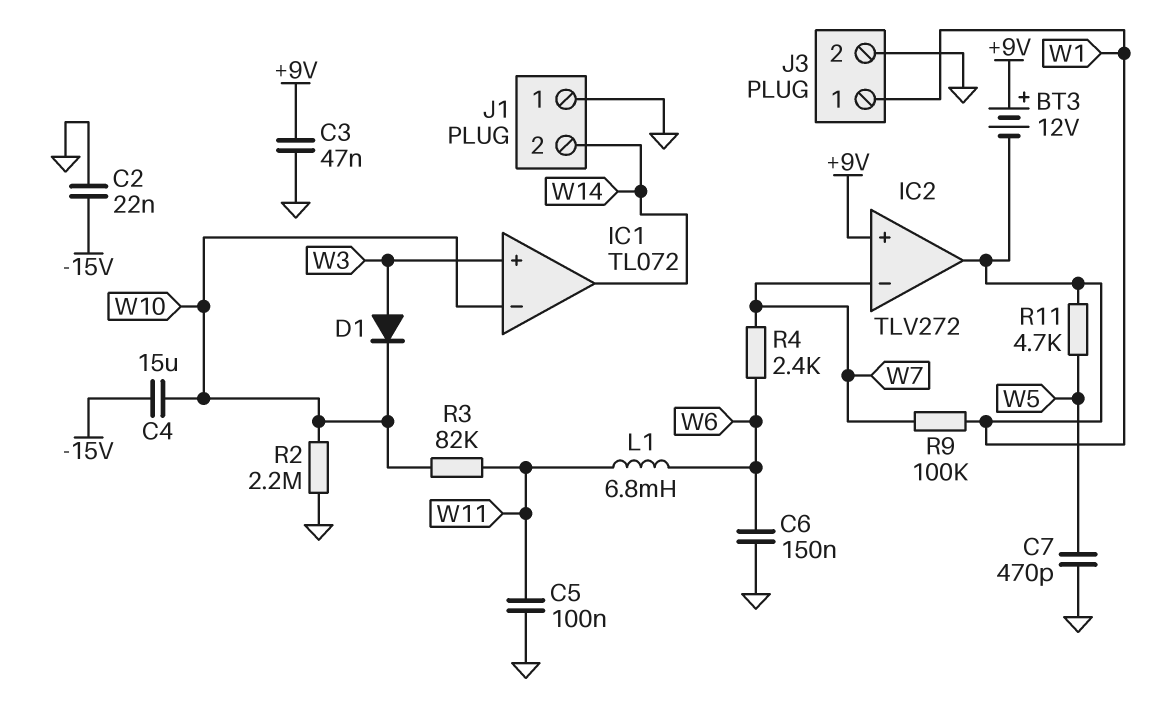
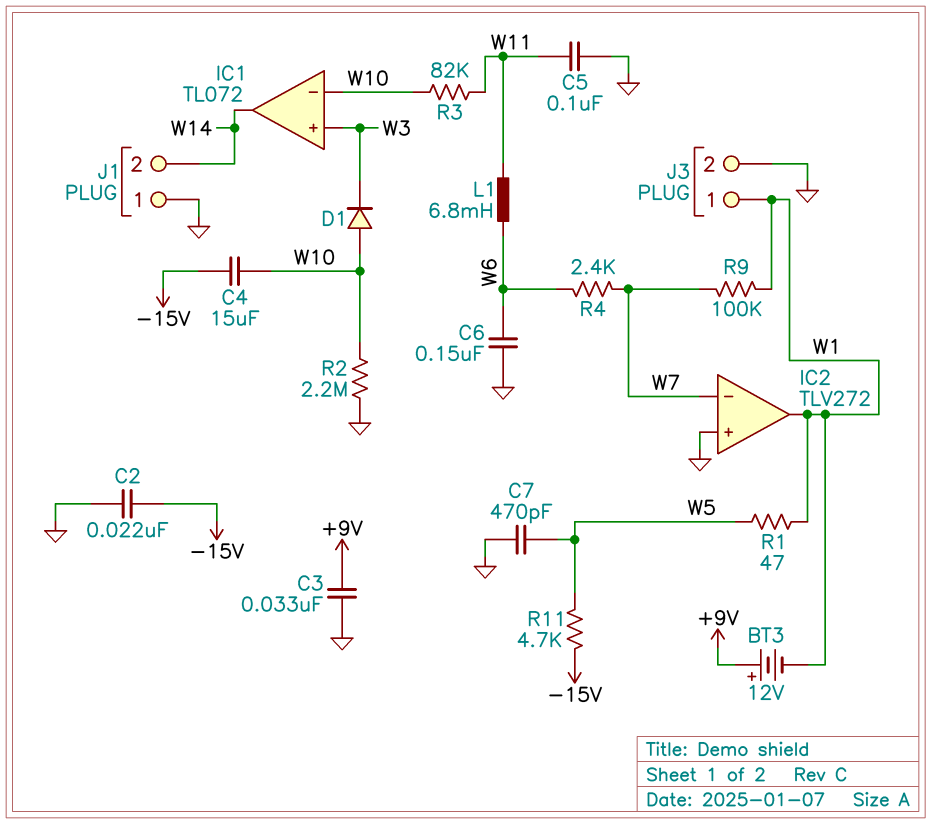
C3: 47nF (+9V, GND) -> 33nF (+9V, GND)
D1: diode (A W3, K W10) -> diode (A W10, K W3)
IC2 pin in+: +9V -> GND
R1: none -> 47 (W1, W5)
R11: 4.7k (W1, W5) -> 4.7k (-15V, W5)

